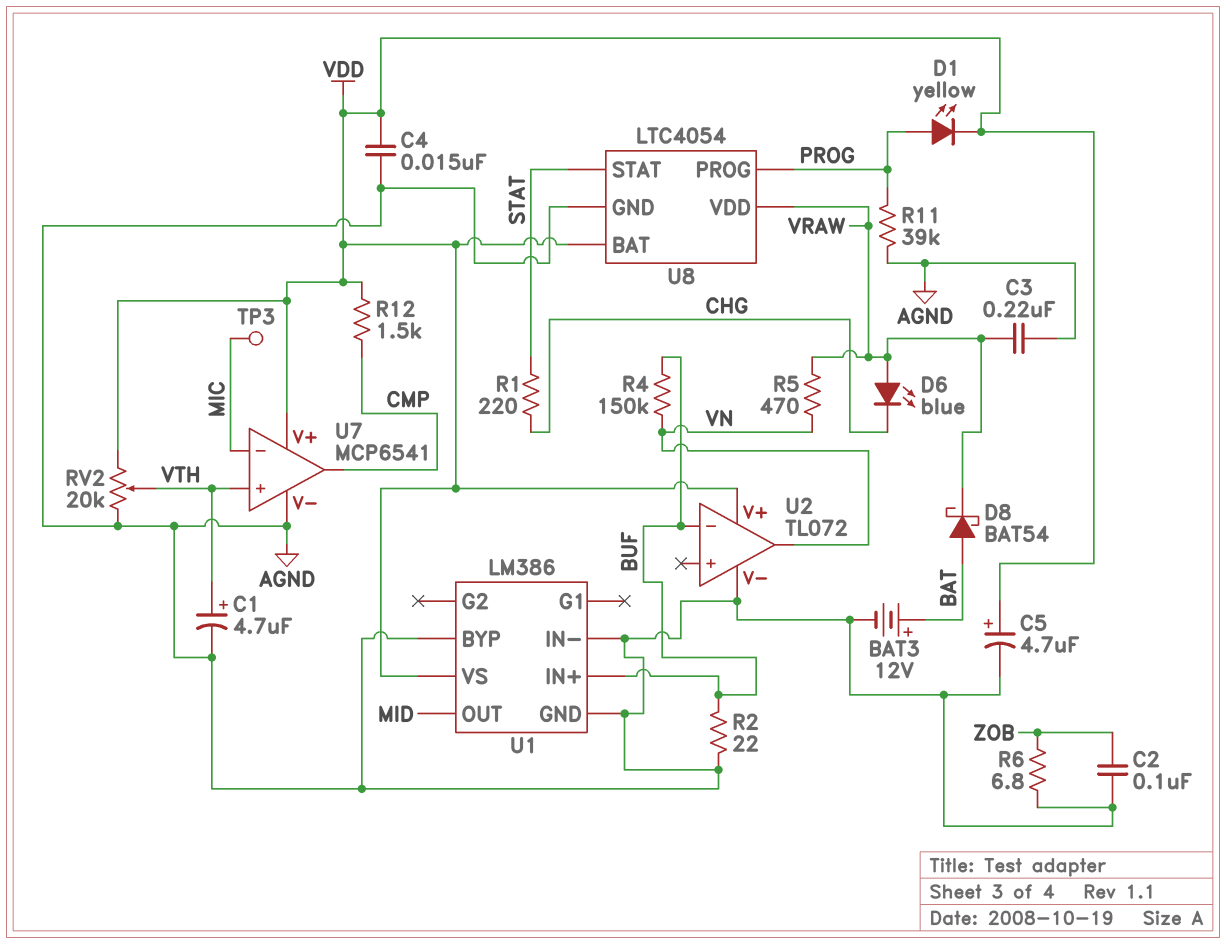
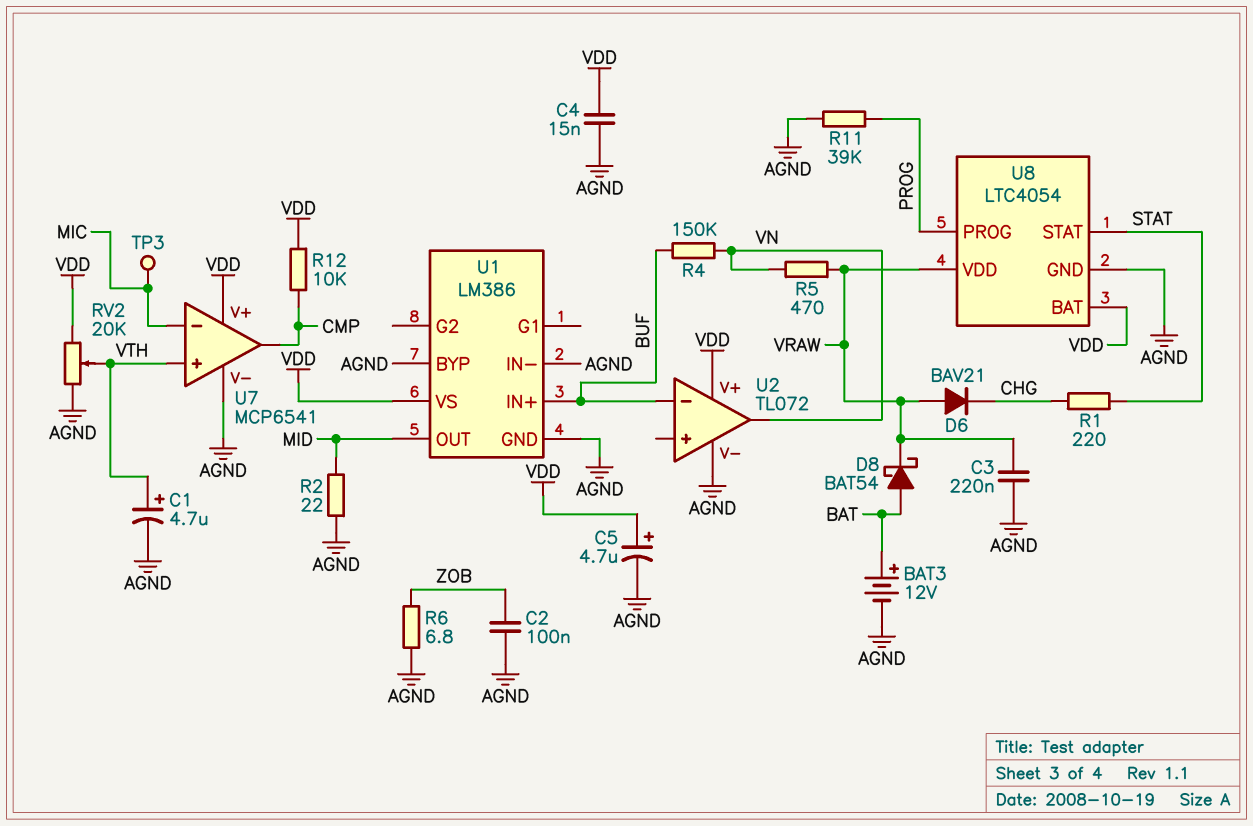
D1: LED yellow (A PROG, K VDD) -> none
D6: LED blue (A VRAW, K CHG) -> diode BAV21 (A VRAW, K CHG)
R2: 22 (AGND, BUF) -> 22 (AGND, MID)
R12: 1.5k (CMP, VDD) -> 10k (CMP, VDD)

